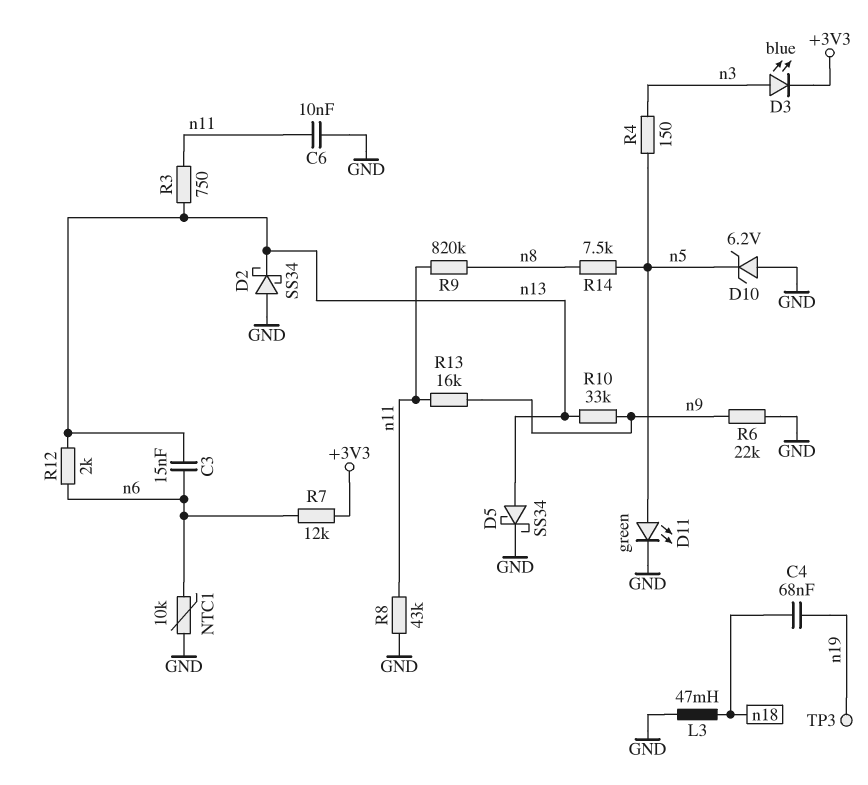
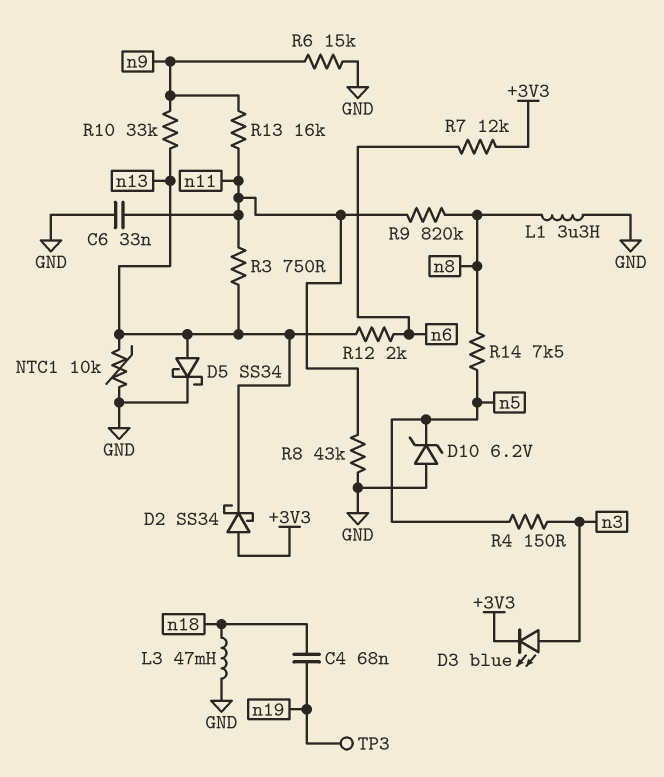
C3: 15nF (n6, n13) -> none
C6: 10nF (GND, n11) -> 33nF (GND, n11)
D2: schottky SS34 (A GND, K n13) -> schottky SS34 (A +3V3, K n13)
D11: LED green (A n5, K GND) -> none
L1: none -> 3.3uH (GND, n8)
NTC1: 10k (GND, n6) -> 10k (GND, n13)
R6: 22k (GND, n9) -> 15k (GND, n9)

